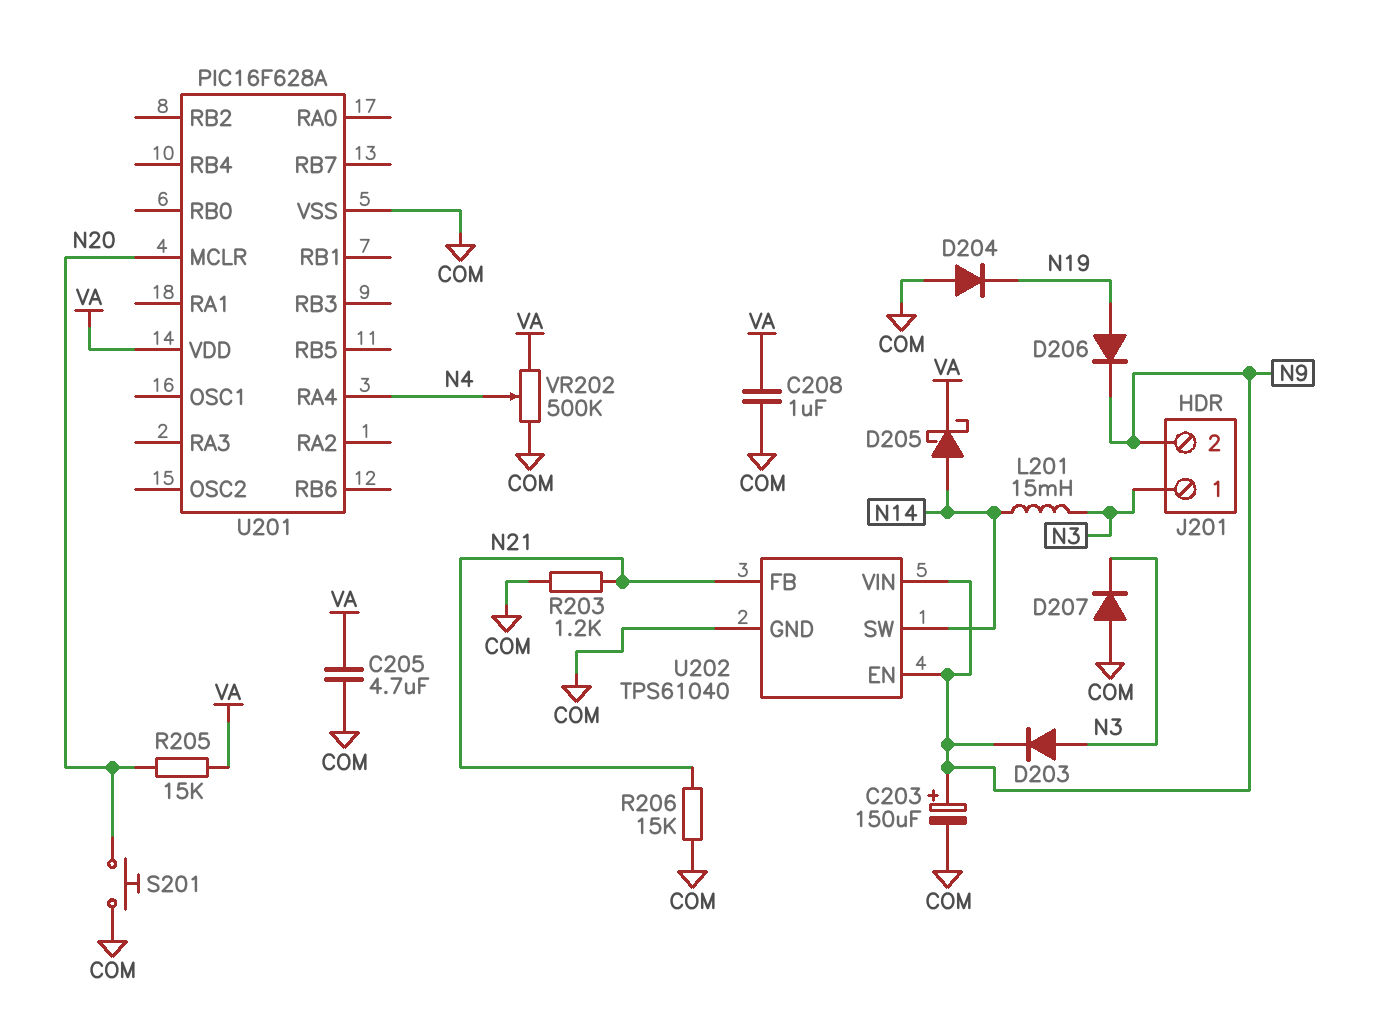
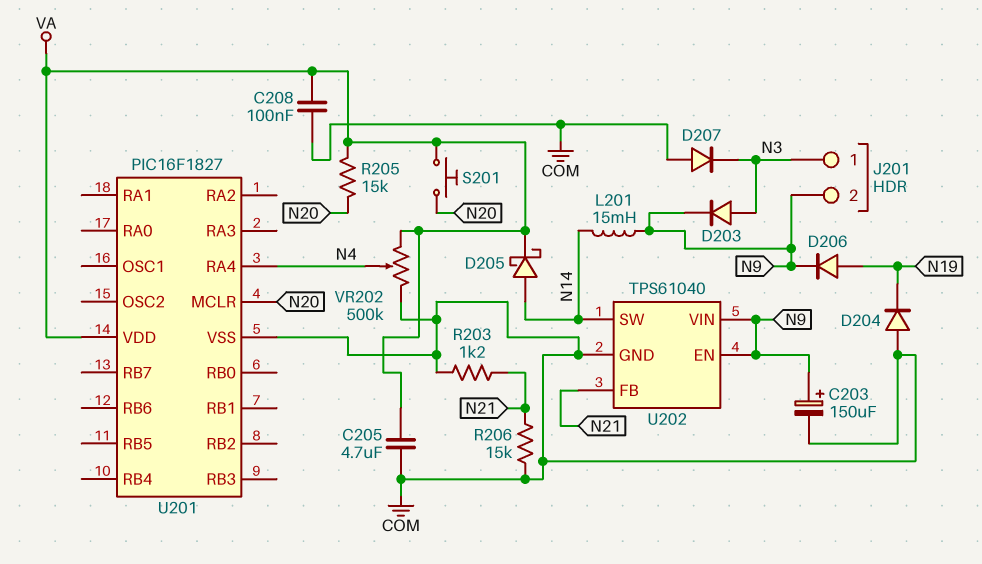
C208: 1uF (COM, VA) -> 100nF (COM, VA)
L201: 15mH (N3, N14) -> 15mH (N9, N14)
S201: button (COM, N20) -> button (N20, VA)
U201: PIC16F628A -> PIC16F1827

